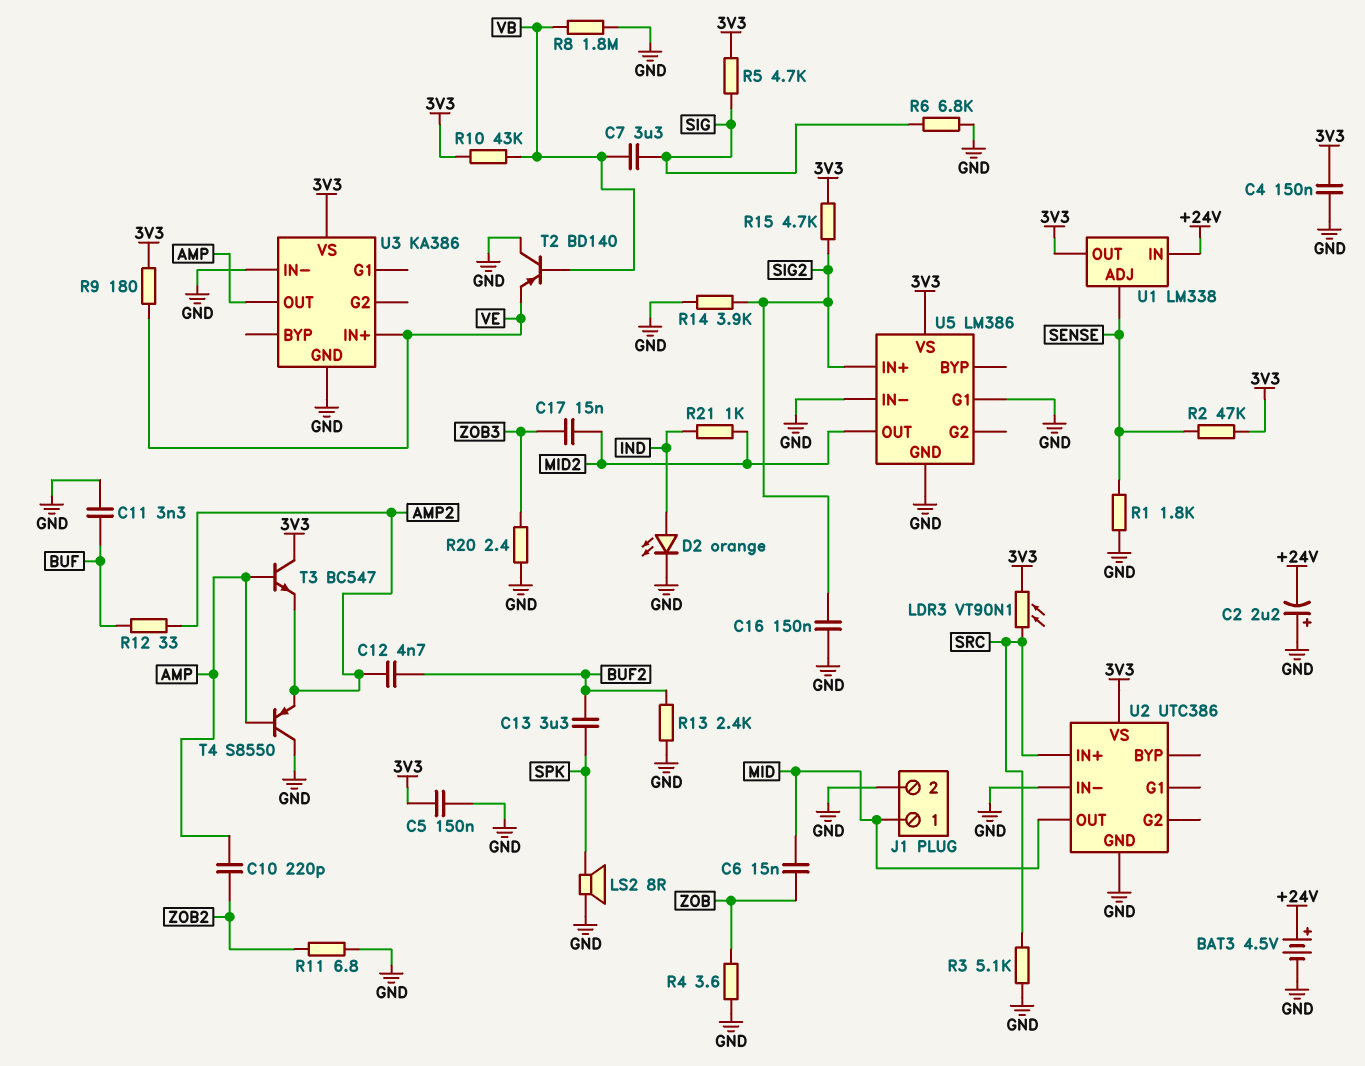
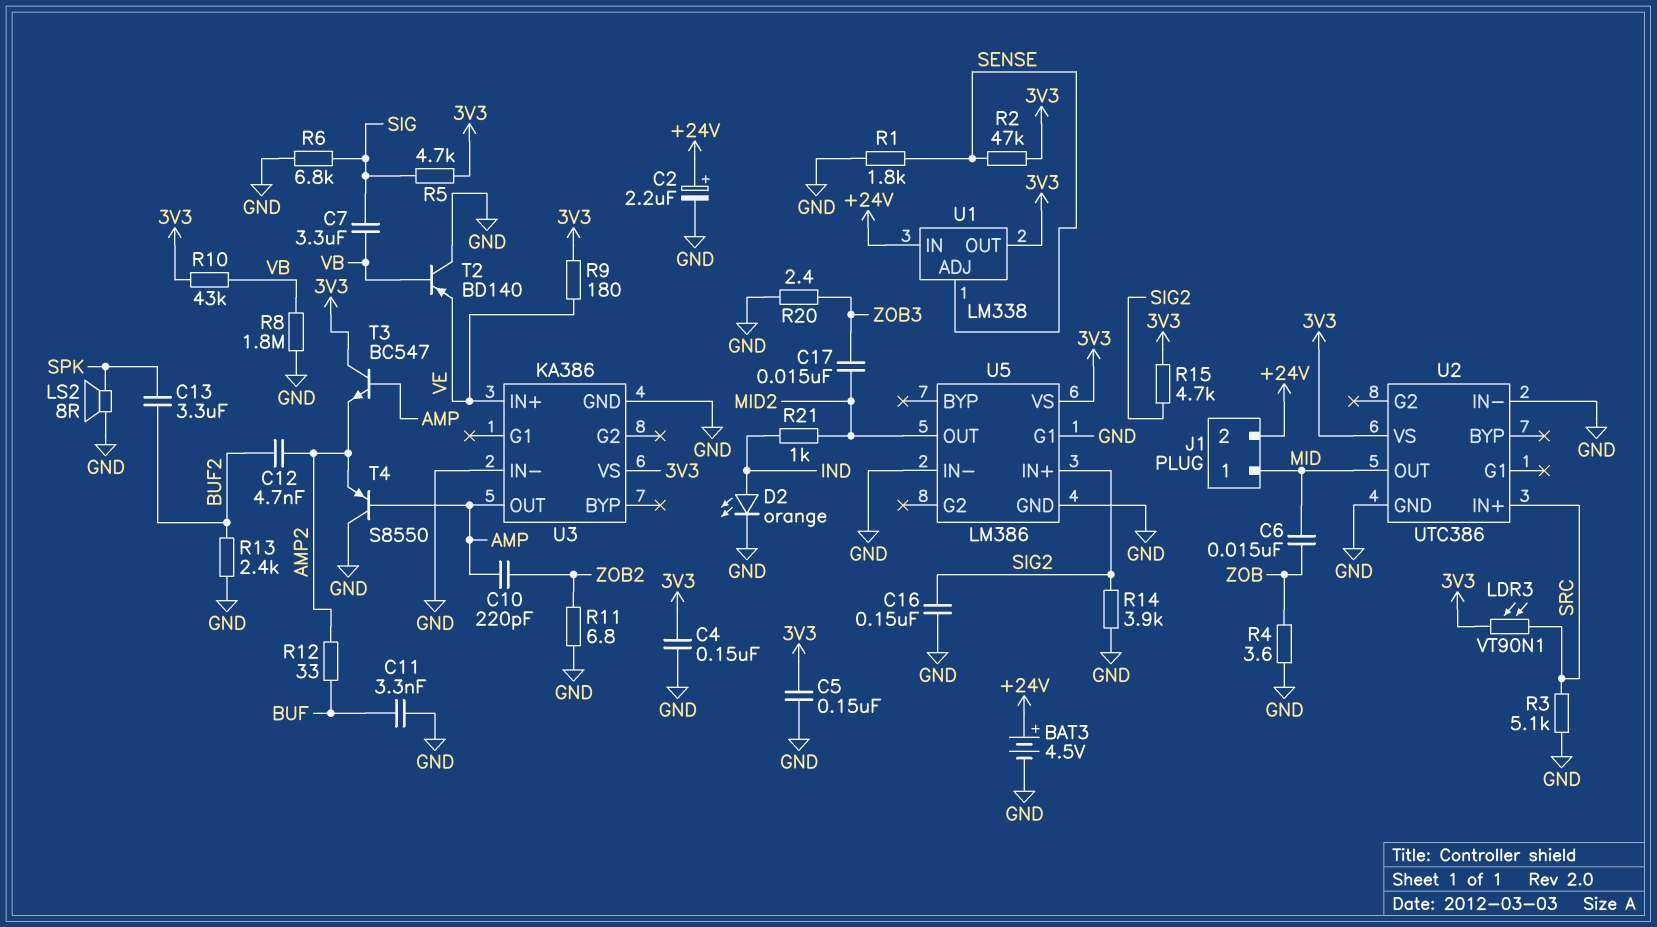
C2: 2.2uF (plus GND, minus +24V) -> 2.2uF (plus +24V, minus GND)
J1 pin 2: GND -> +24V

